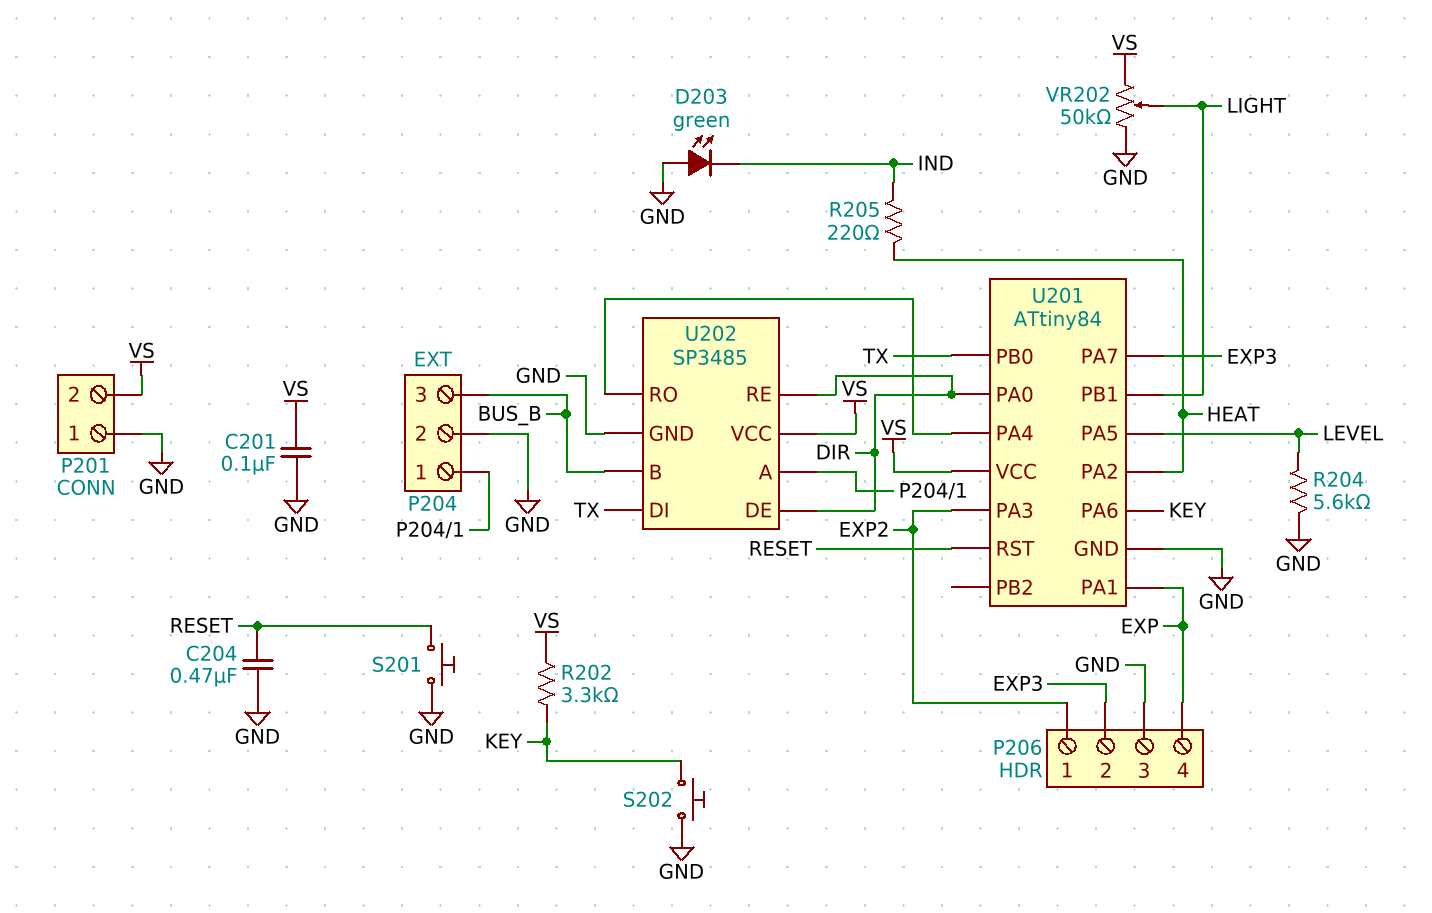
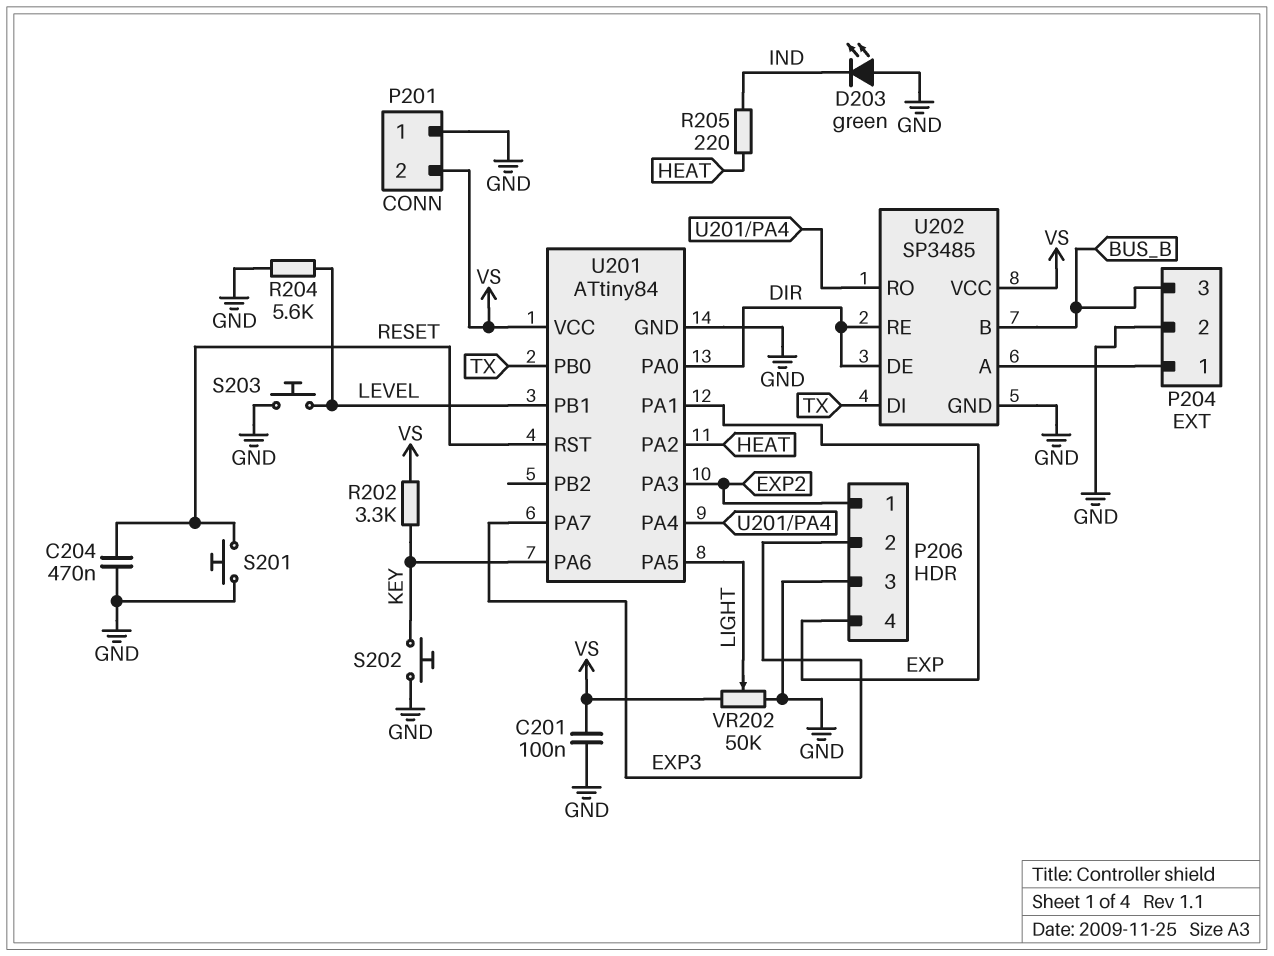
S203: none -> button (GND, LEVEL)
U201 pin PA5: LEVEL -> LIGHT
U201 pin PB1: LIGHT -> LEVEL

